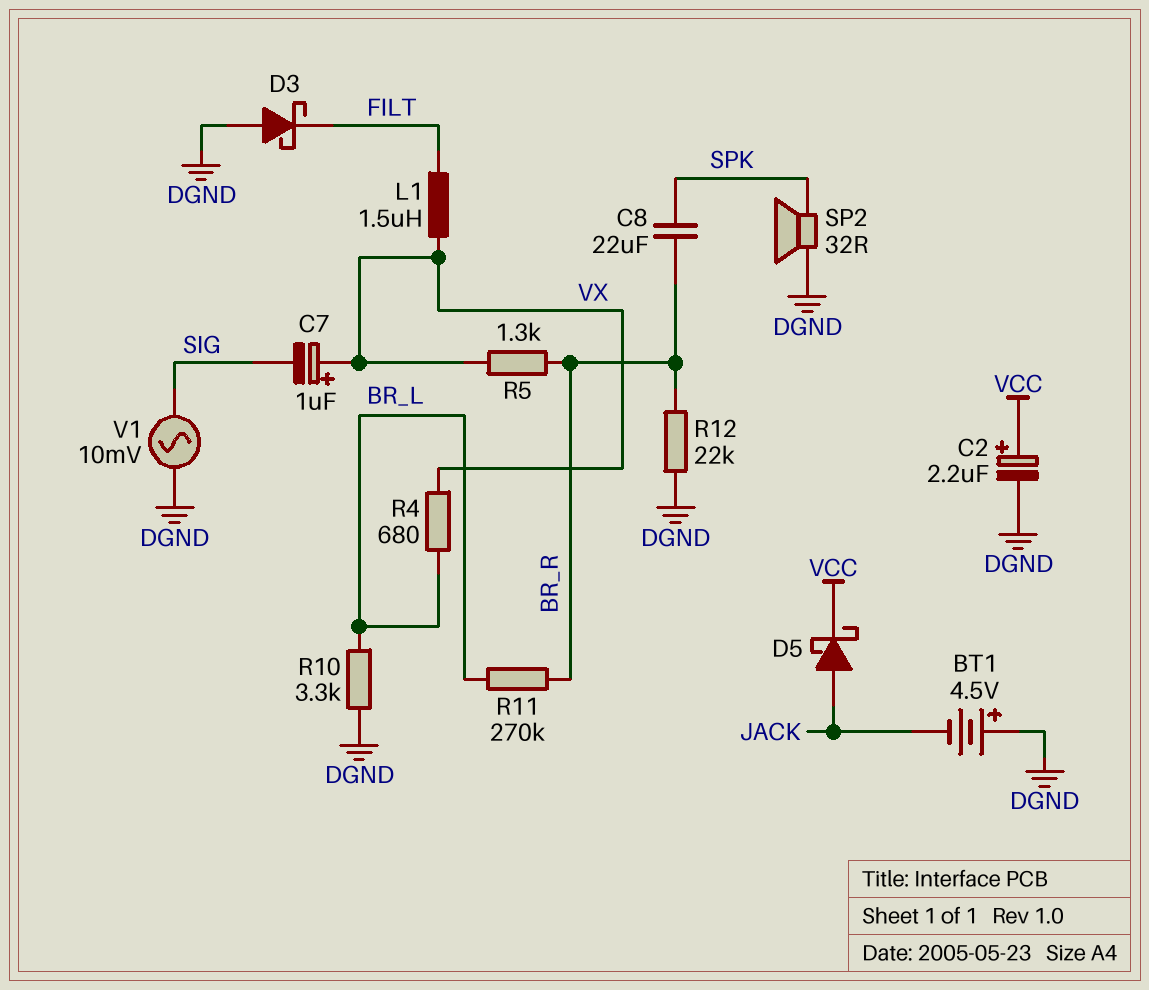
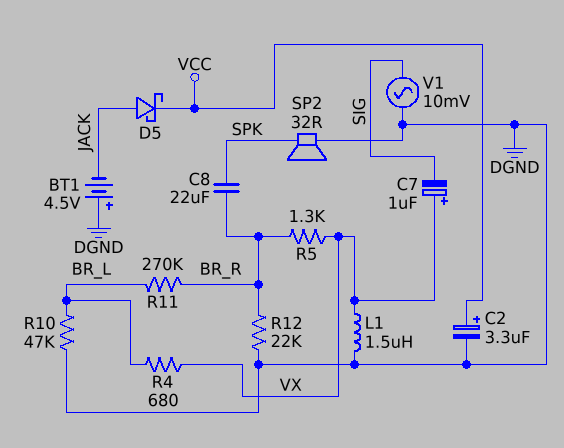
C2: 2.2uF (plus VCC, minus DGND) -> 3.3uF (plus VCC, minus DGND)
D3: schottky (A DGND, K FILT) -> none
L1: 1.5uH (FILT, VX) -> 1.5uH (DGND, VX)
R10: 3.3k (BR_L, DGND) -> 47k (BR_L, DGND)

